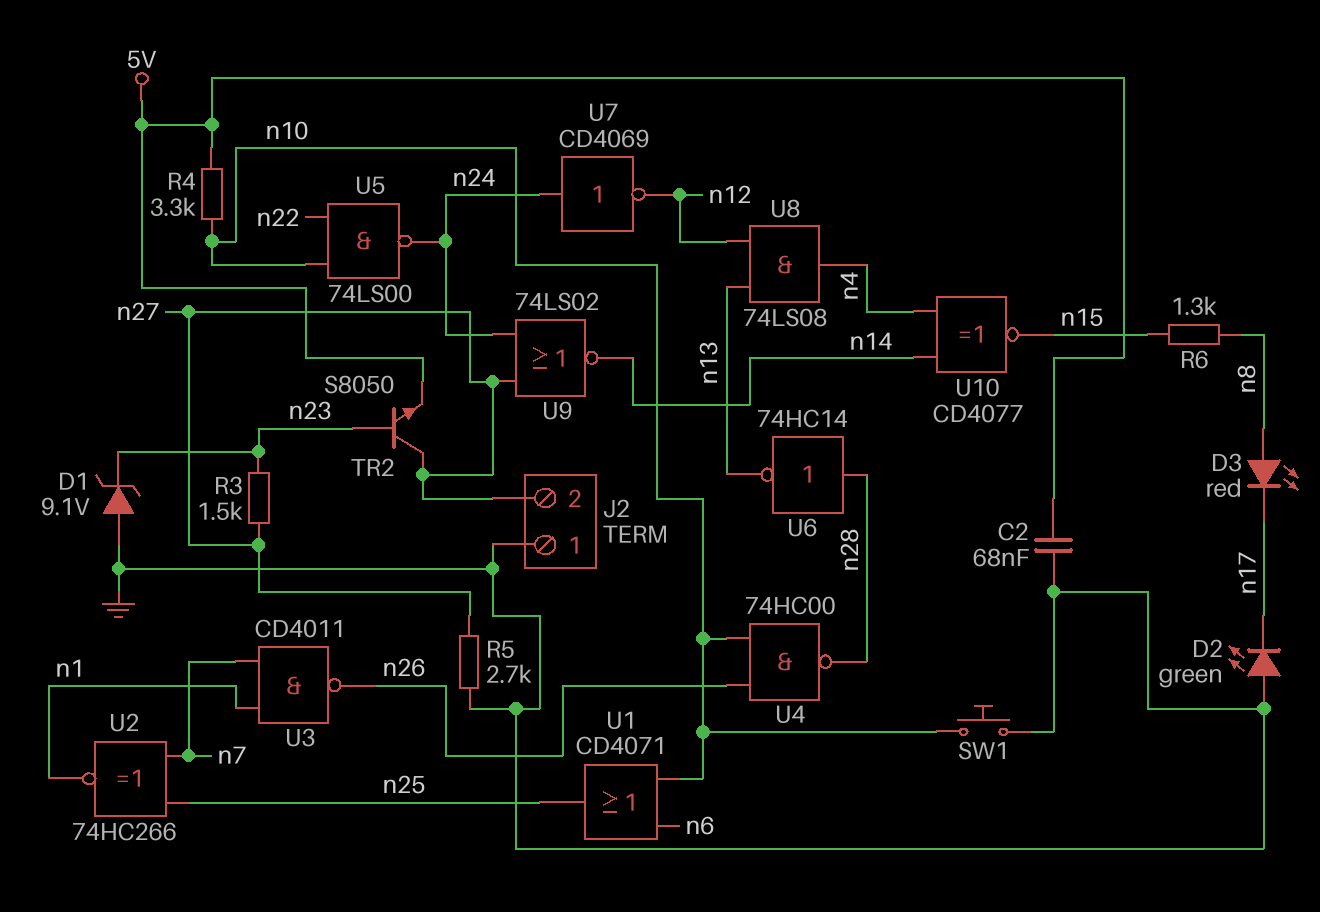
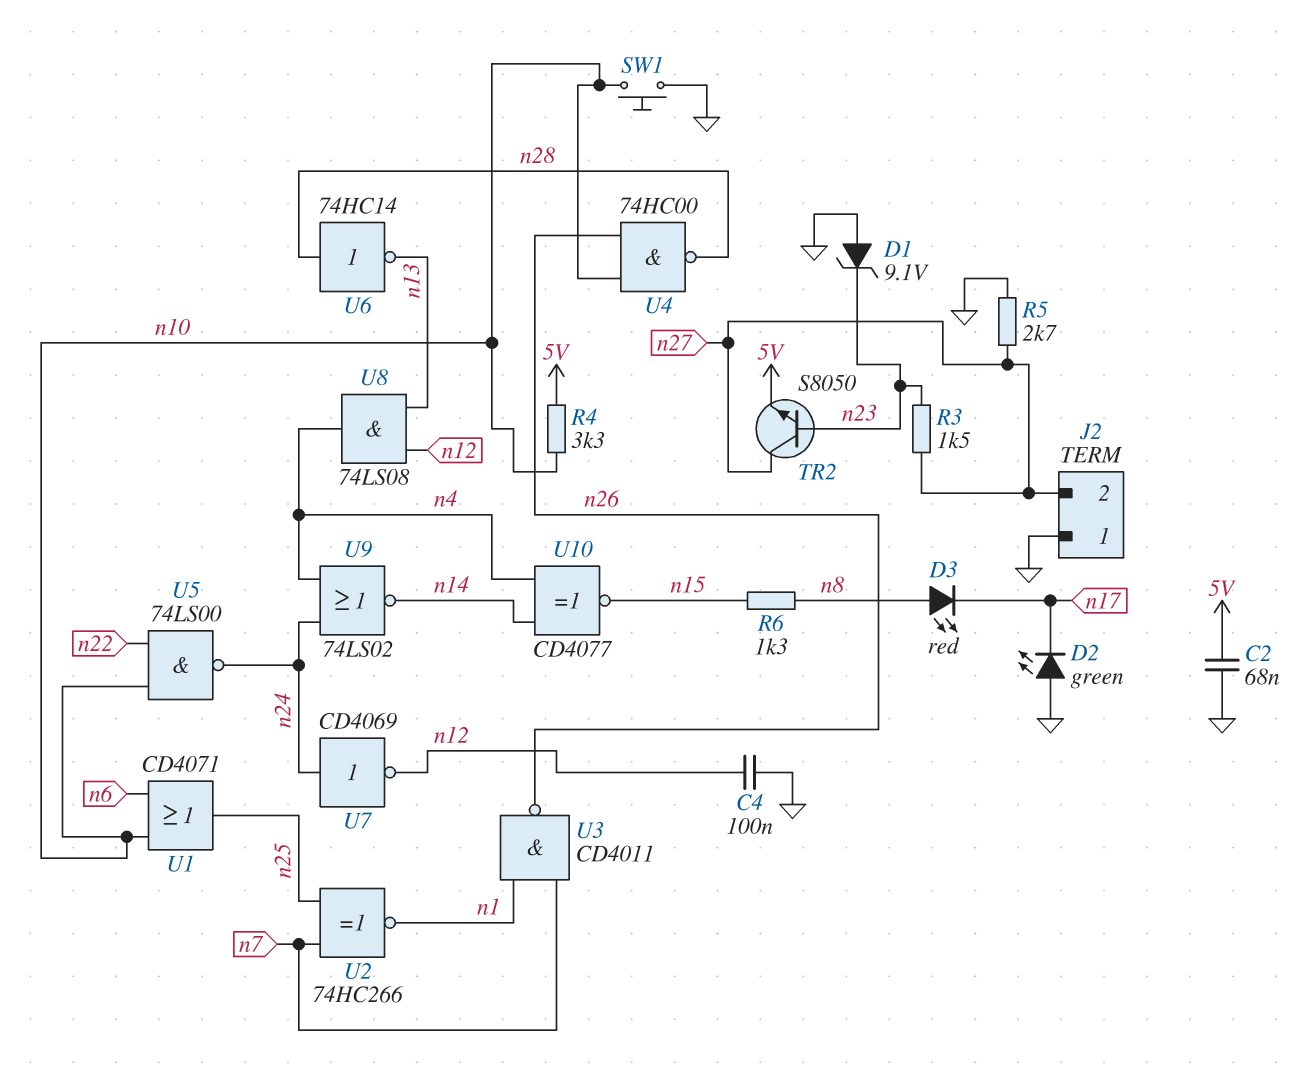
C4: none -> 100nF (GND, n12)
U9: NOR 74LS02 (in n24, in n27, out n14) -> NOR 74LS02 (in n4, in n24, out n14)

